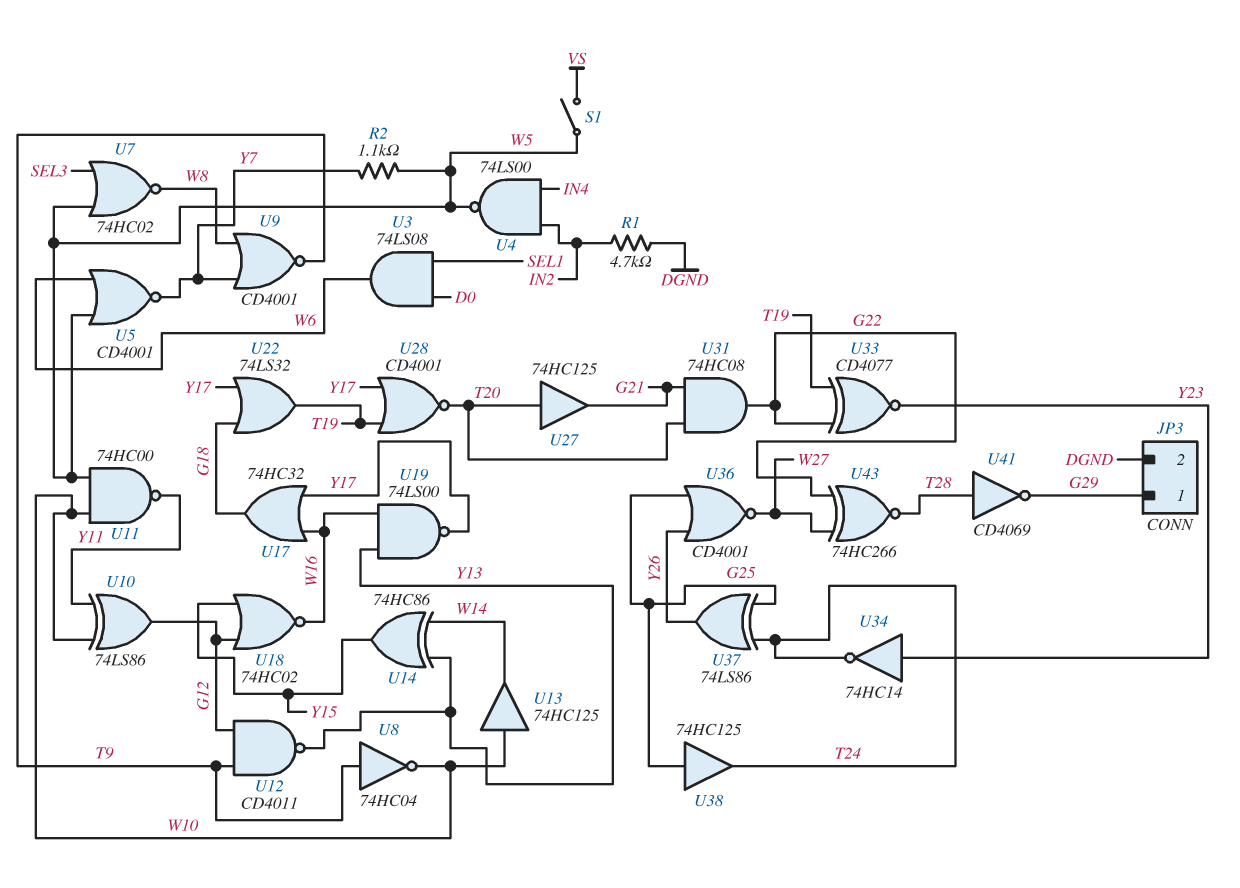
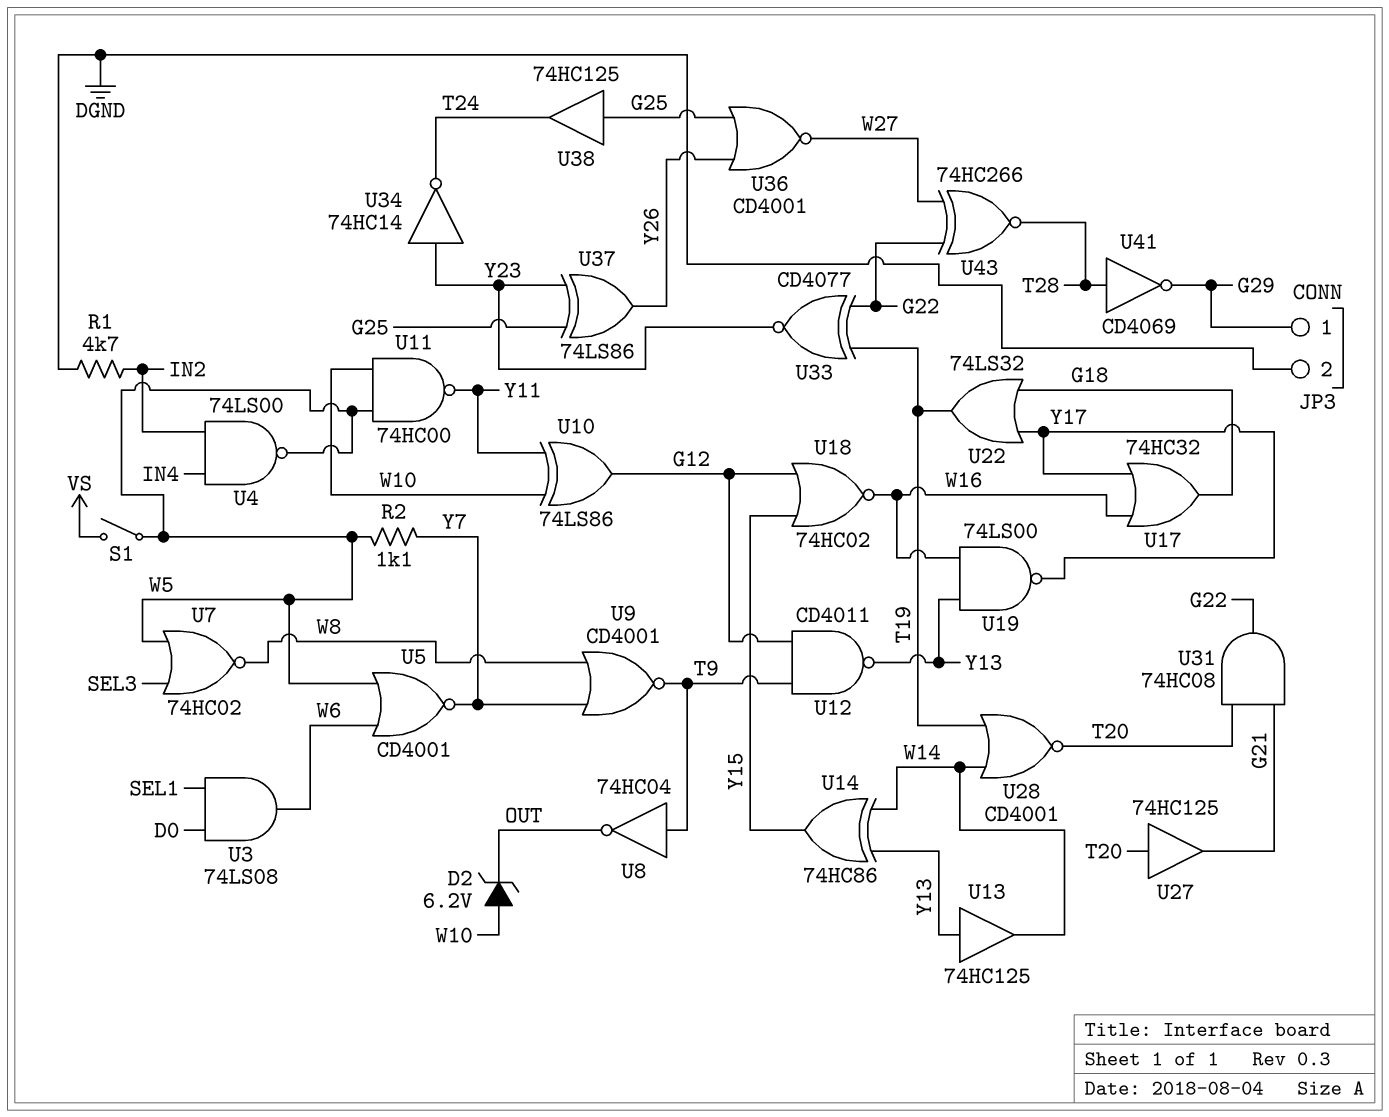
D2: none -> zener 6.2V (A W10, K OUT)
U8: NOT 74HC04 (in T9, out W10) -> NOT 74HC04 (in T9, out OUT)
U13: buffer 74HC125 (in W10, out W14) -> buffer 74HC125 (in Y13, out W14)
U28: NOR CD4001 (in T19, in Y17, out T20) -> NOR CD4001 (in T19, in W14, out T20)
U37: XOR 74LS86 (in G25, in T24, out Y26) -> XOR 74LS86 (in G25, in Y23, out Y26)

